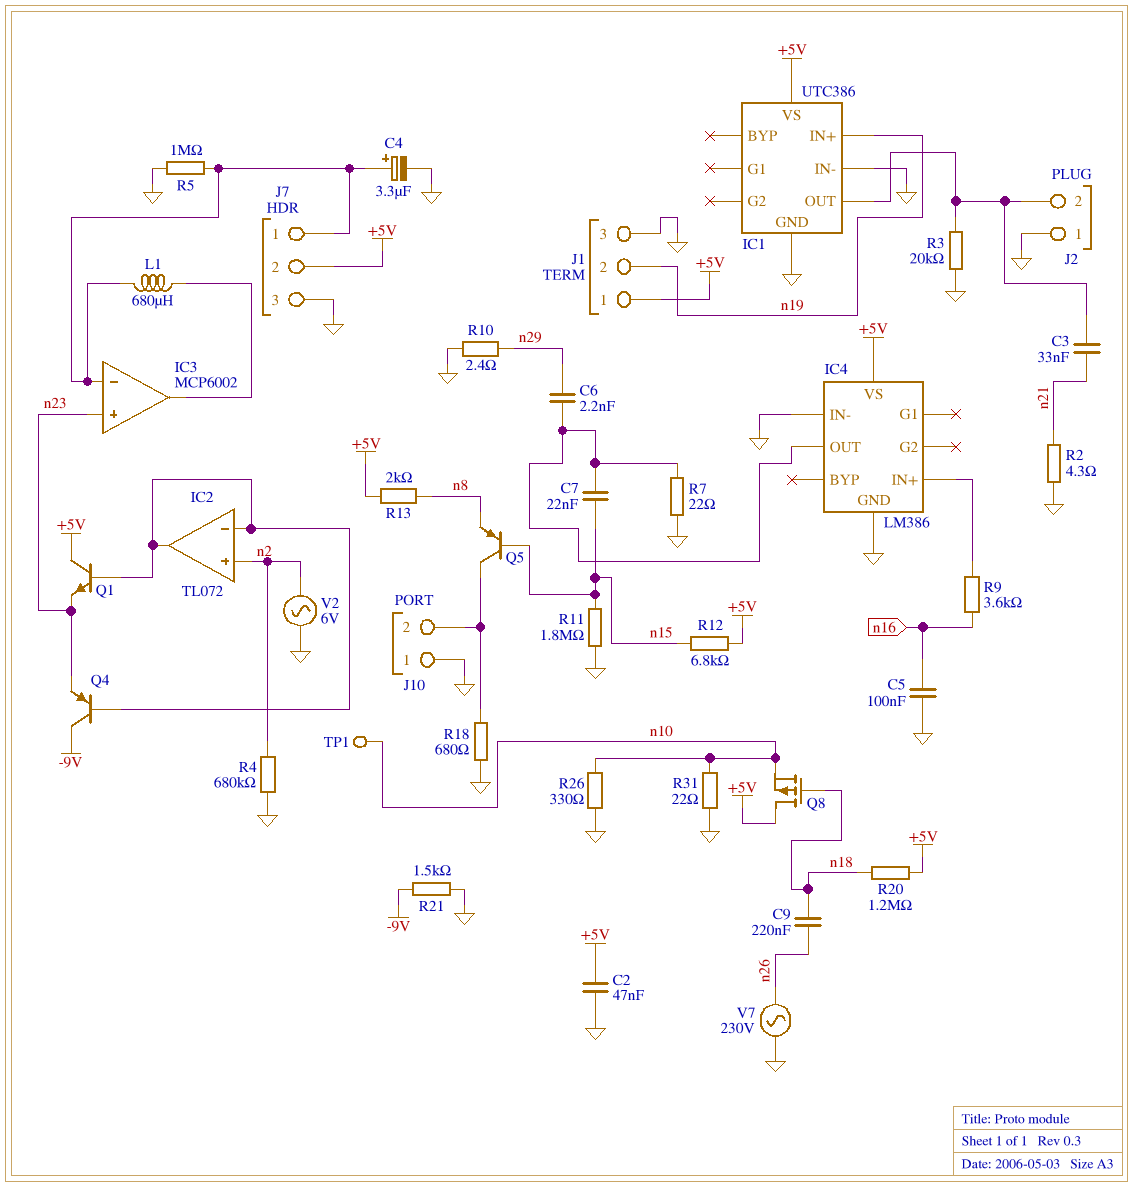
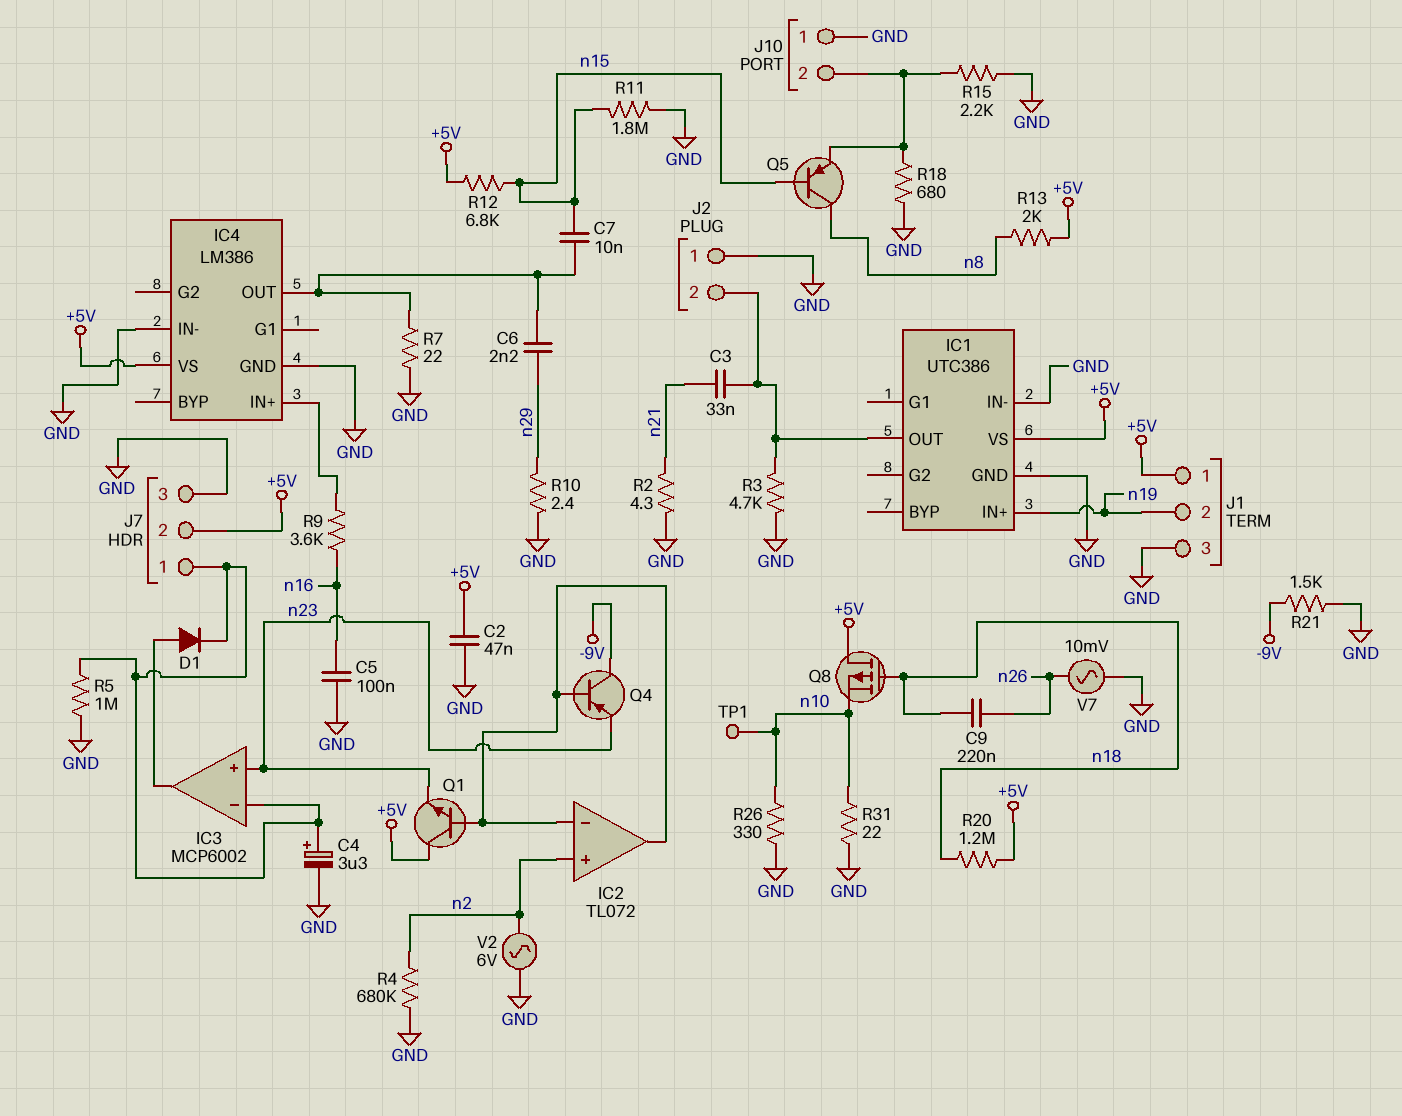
C7: 22nF (IC4/OUT, n15) -> 10nF (IC4/OUT, n15)
D1: none -> diode (A IC3/out, K IC3/in-)
L1: 680uH (IC3/in-, IC3/out) -> none
Q5: PNP (B n15, C J10/2, E n8) -> PNP (B n15, C n8, E J10/2)
R3: 20k (GND, IC1/OUT) -> 4.7k (GND, IC1/OUT)
R15: none -> 2.2k (GND, J10/2)
V7: AC 230V (GND, n26) -> AC 10mV (GND, n26)

